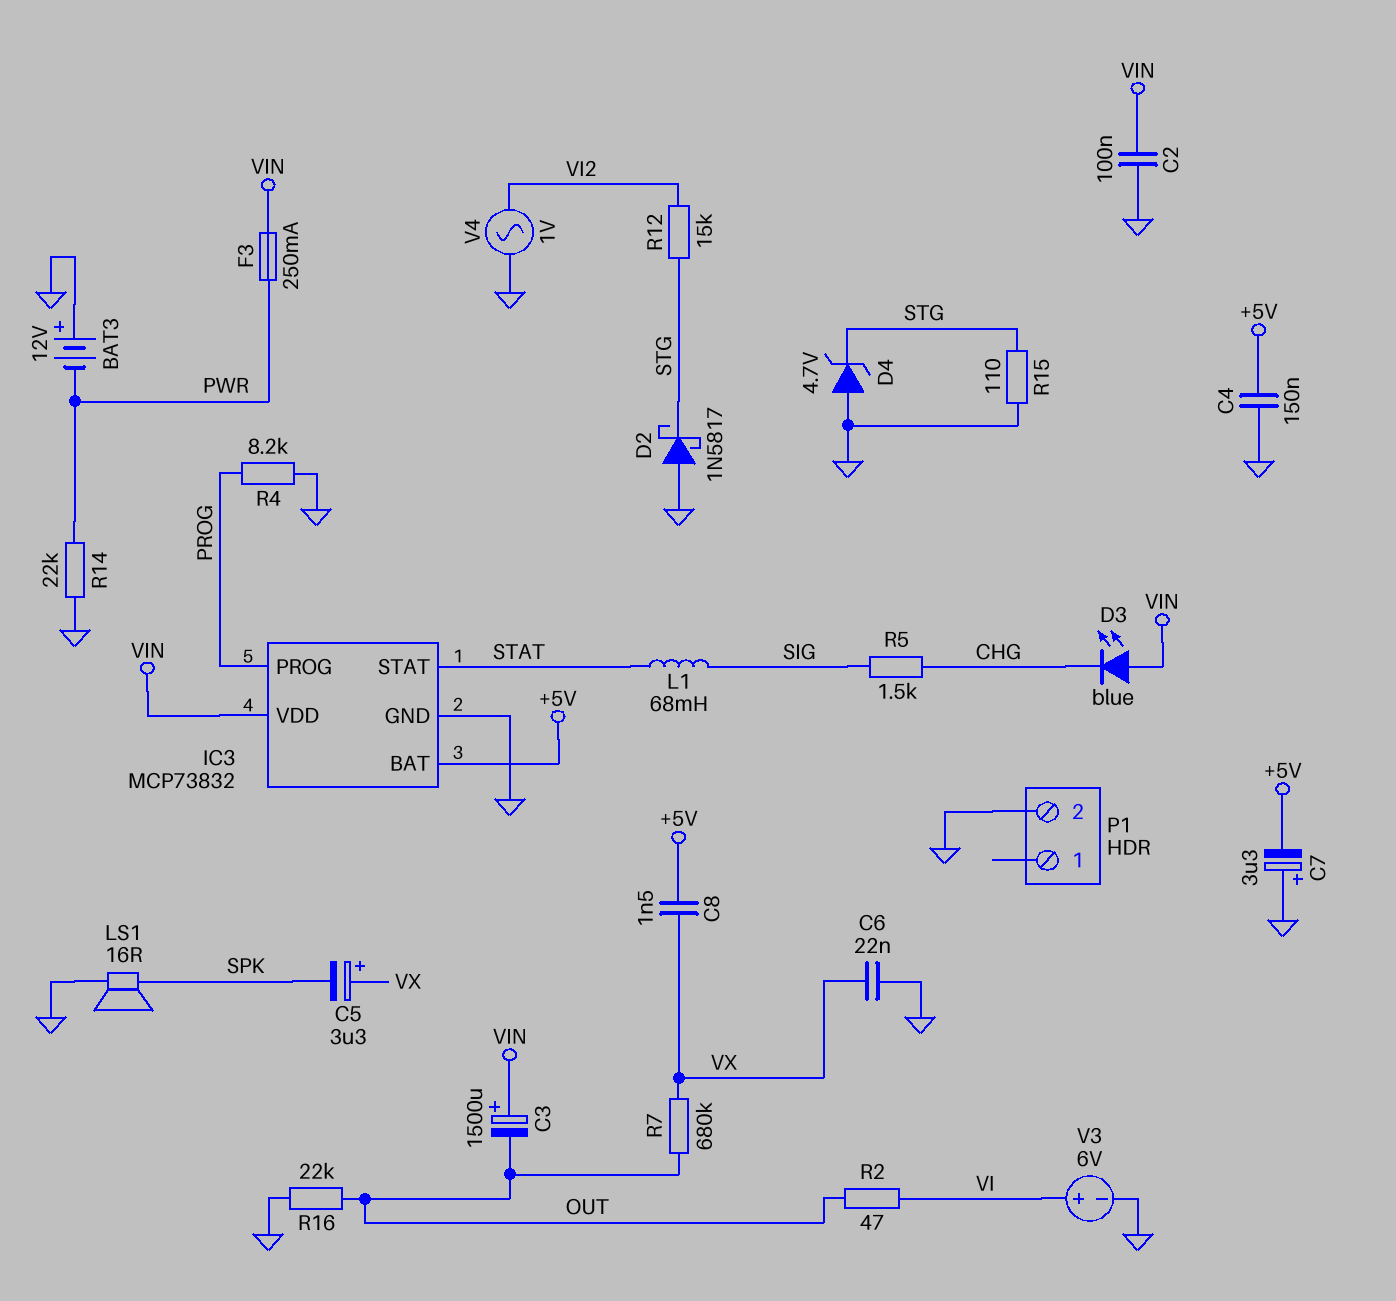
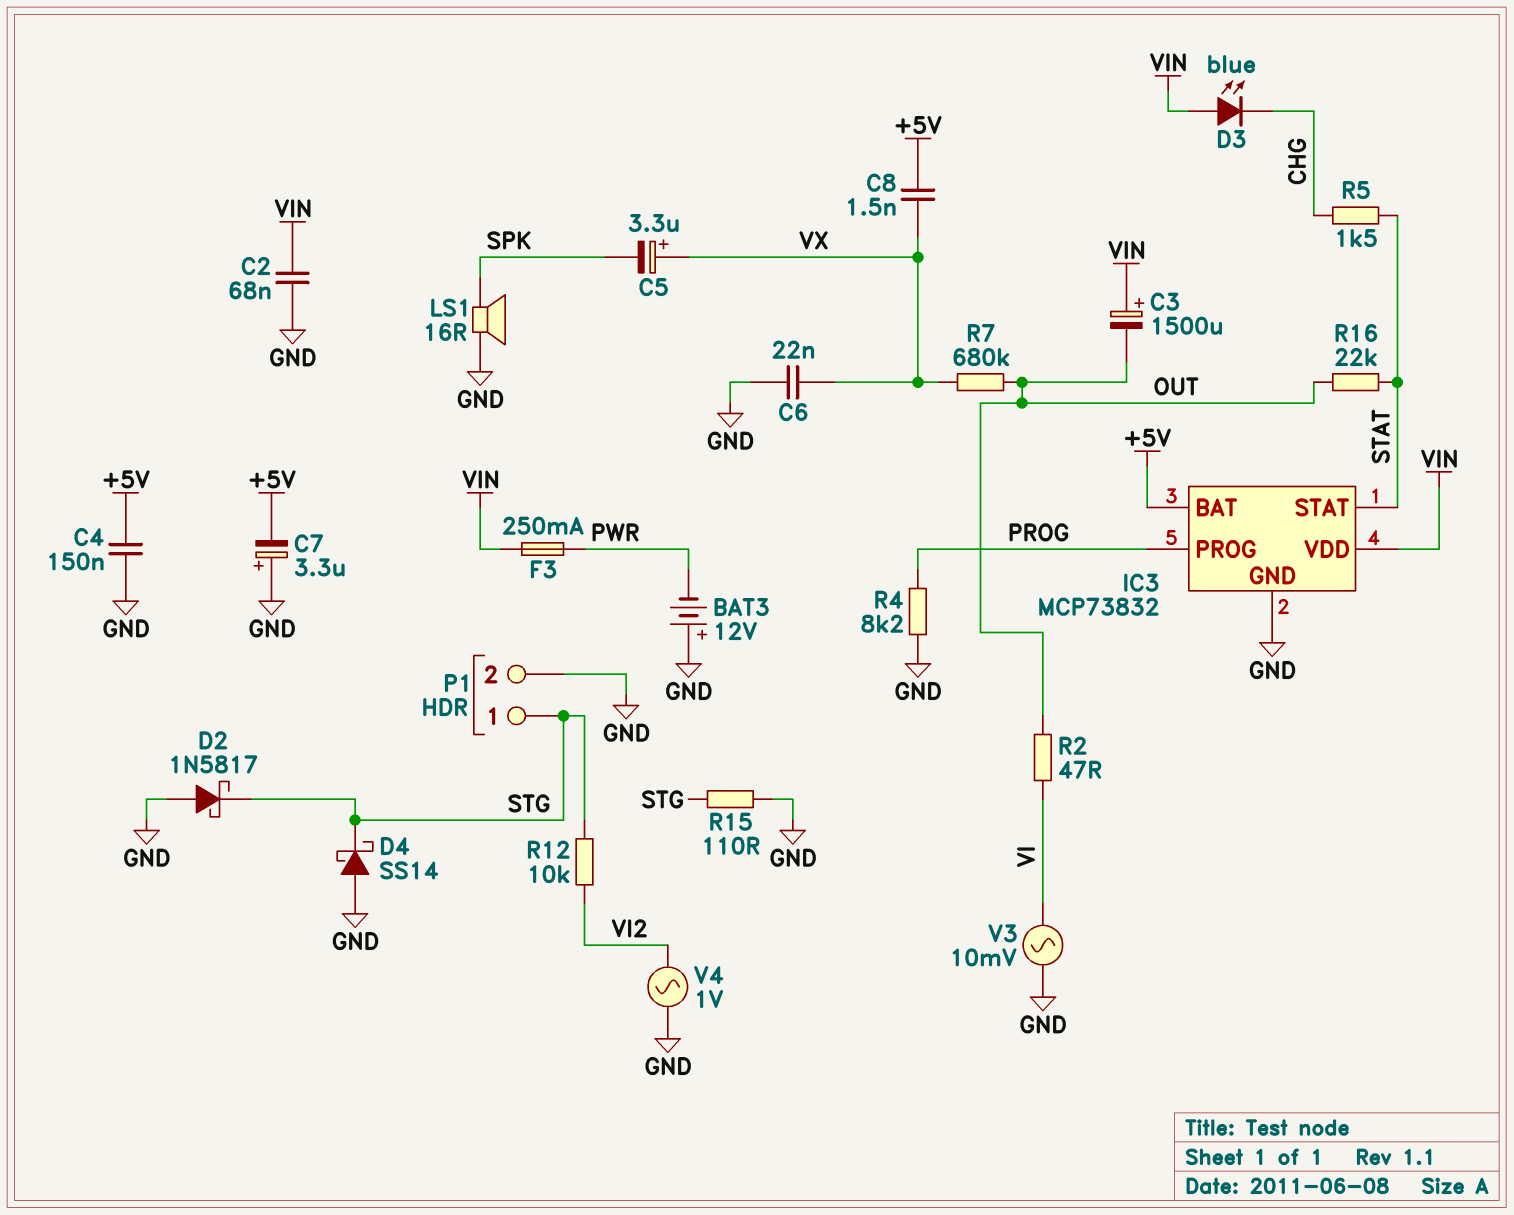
C2: 100nF (GND, VIN) -> 68nF (GND, VIN)
D4: zener 4.7V (A GND, K STG) -> schottky SS14 (A GND, K STG)
L1: 68mH (SIG, STAT) -> none
P1 pin 1: none -> STG
R5: 1.5k (CHG, SIG) -> 1.5k (CHG, STAT)
R12: 15k (STG, VI2) -> 10k (STG, VI2)
R14: 22k (GND, PWR) -> none
R16: 22k (GND, OUT) -> 22k (OUT, STAT)
V3: 6V (plus VI, minus GND) -> AC 10mV (GND, VI)

